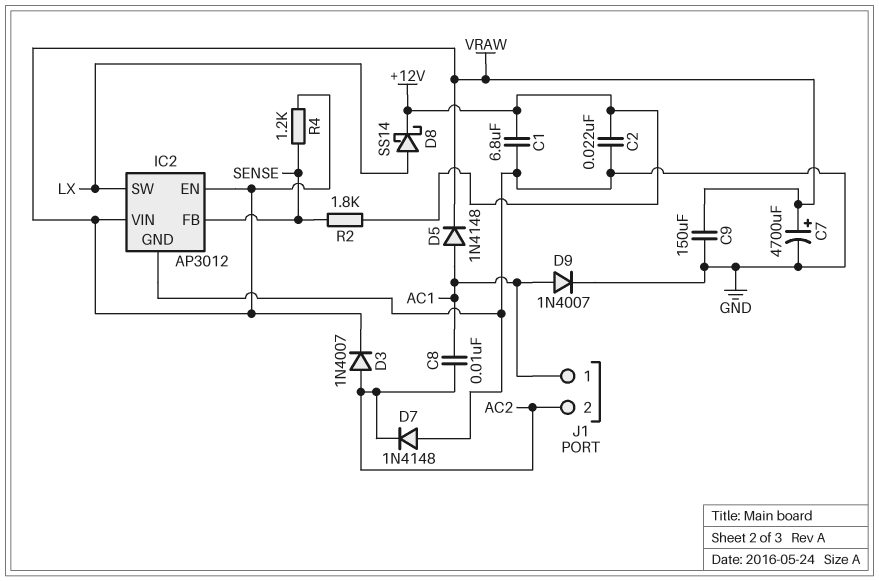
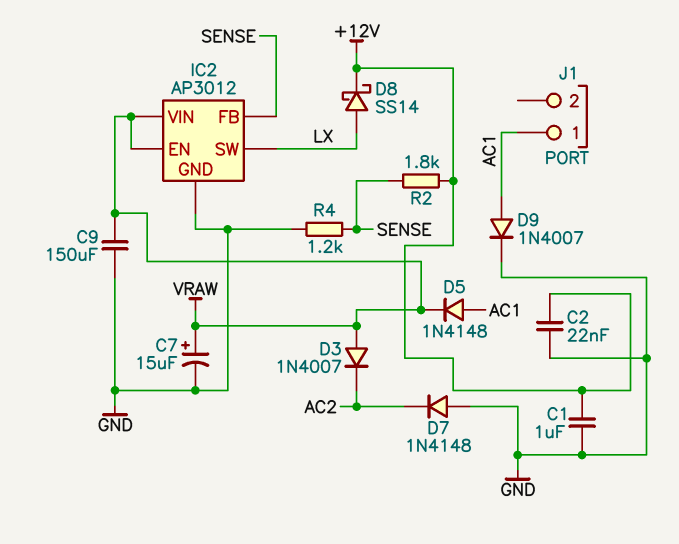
C1: 6.8uF (+12V, GND) -> 1uF (+12V, GND)
C7: 4700uF (plus VRAW, minus GND) -> 15uF (plus VRAW, minus GND)
C8: 10nF (AC1, AC2) -> none
D3: diode 1N4007 (A AC2, K VRAW) -> diode 1N4007 (A VRAW, K AC2)
J1 pin 2: AC2 -> none
R4: 1.2k (SENSE, VRAW) -> 1.2k (GND, SENSE)

